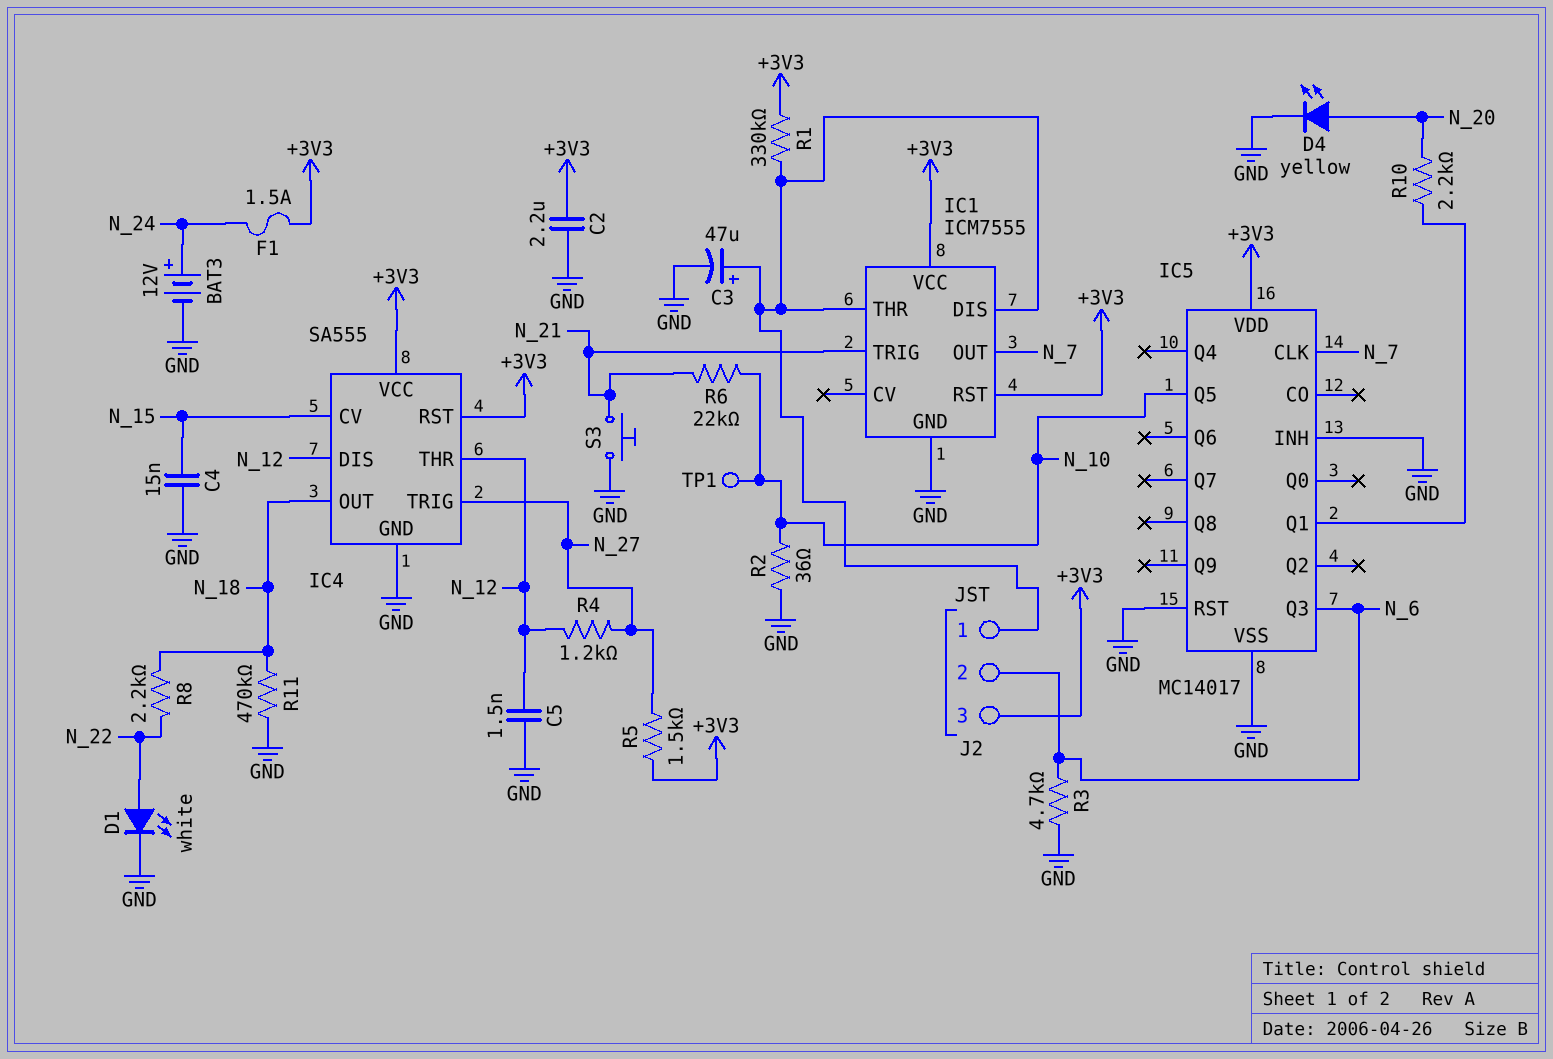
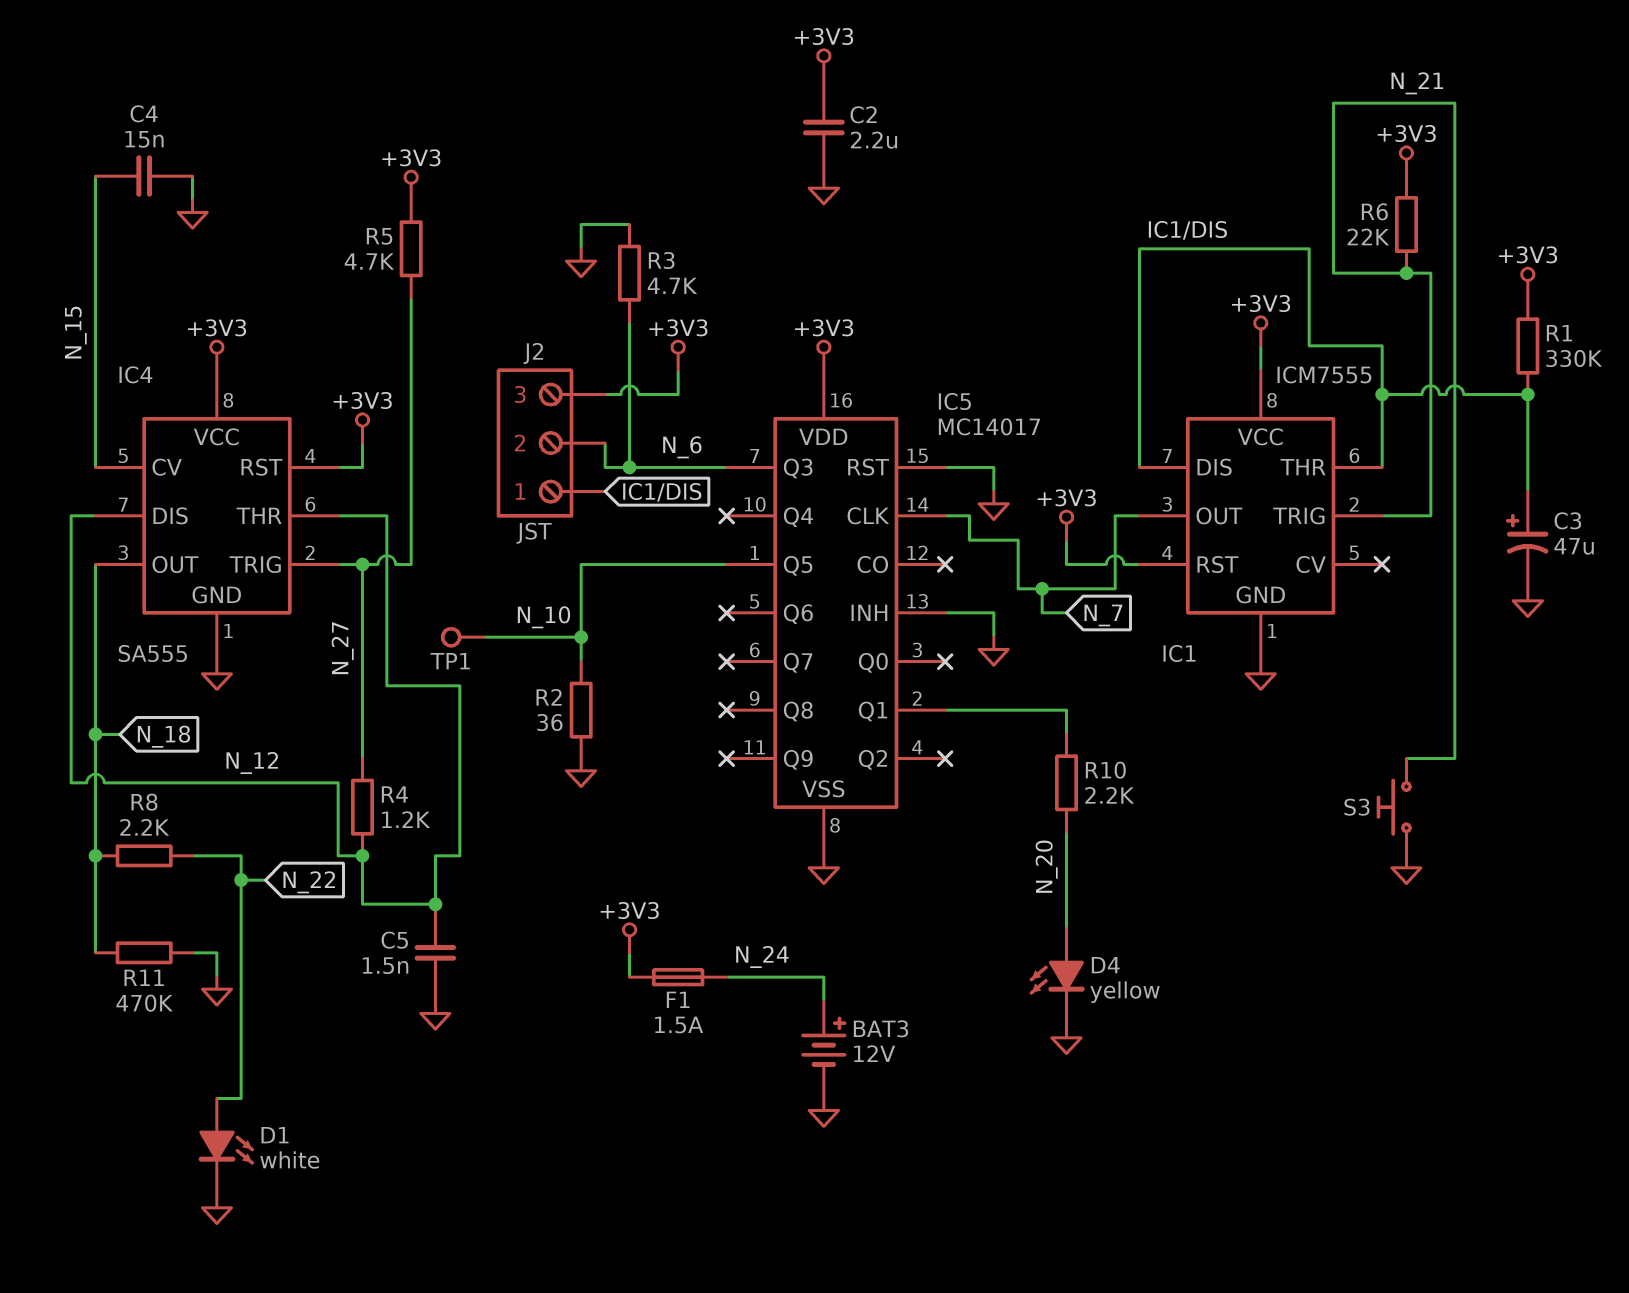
R5: 1.5k (+3V3, N_27) -> 4.7k (+3V3, N_27)
R6: 22k (N_10, N_21) -> 22k (+3V3, N_21)

